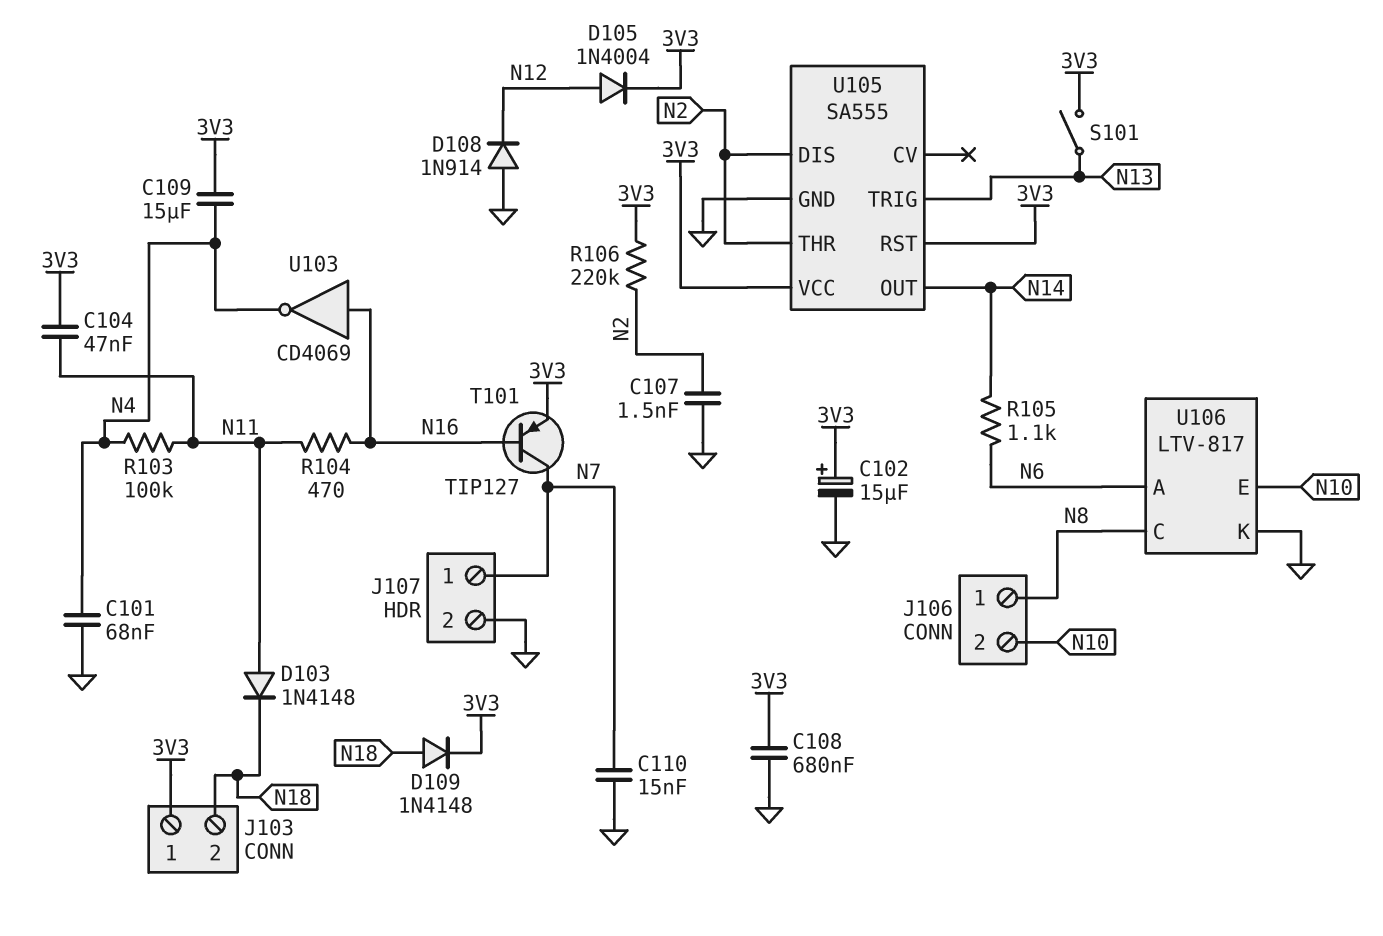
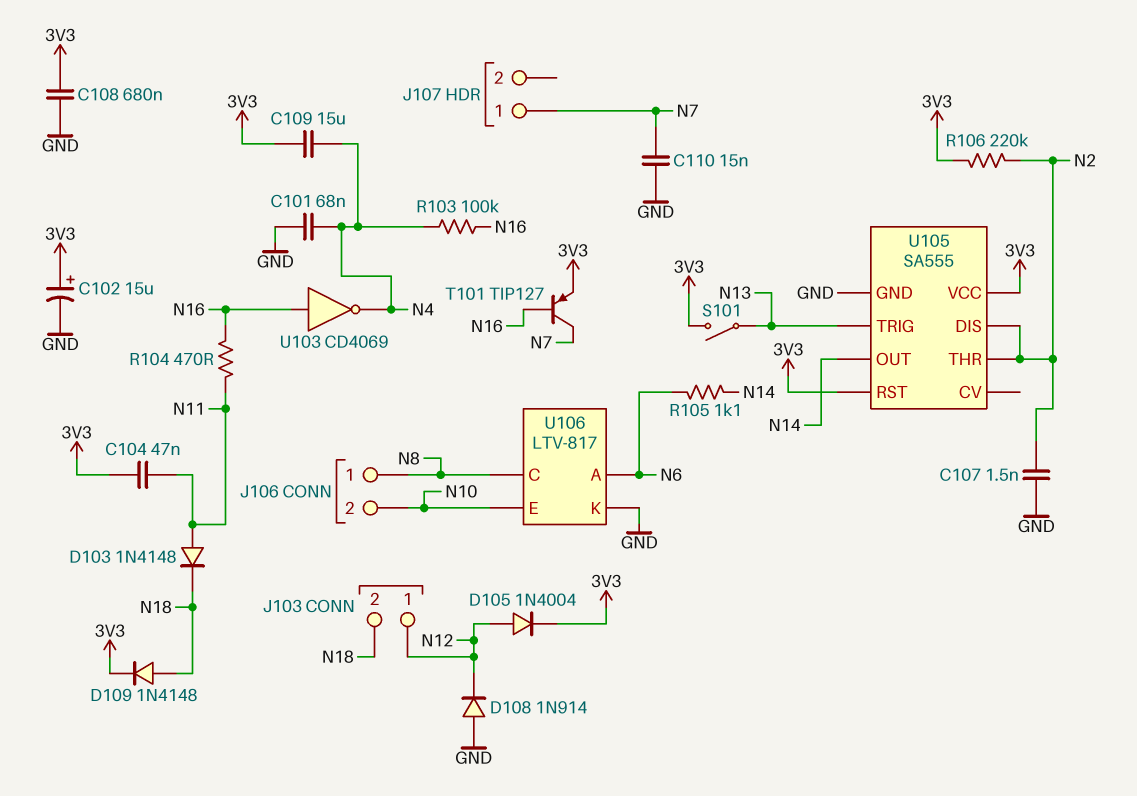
J103 pin 1: 3V3 -> N12
J107 pin 2: GND -> none
R103: 100k (N4, N11) -> 100k (N4, N16)

